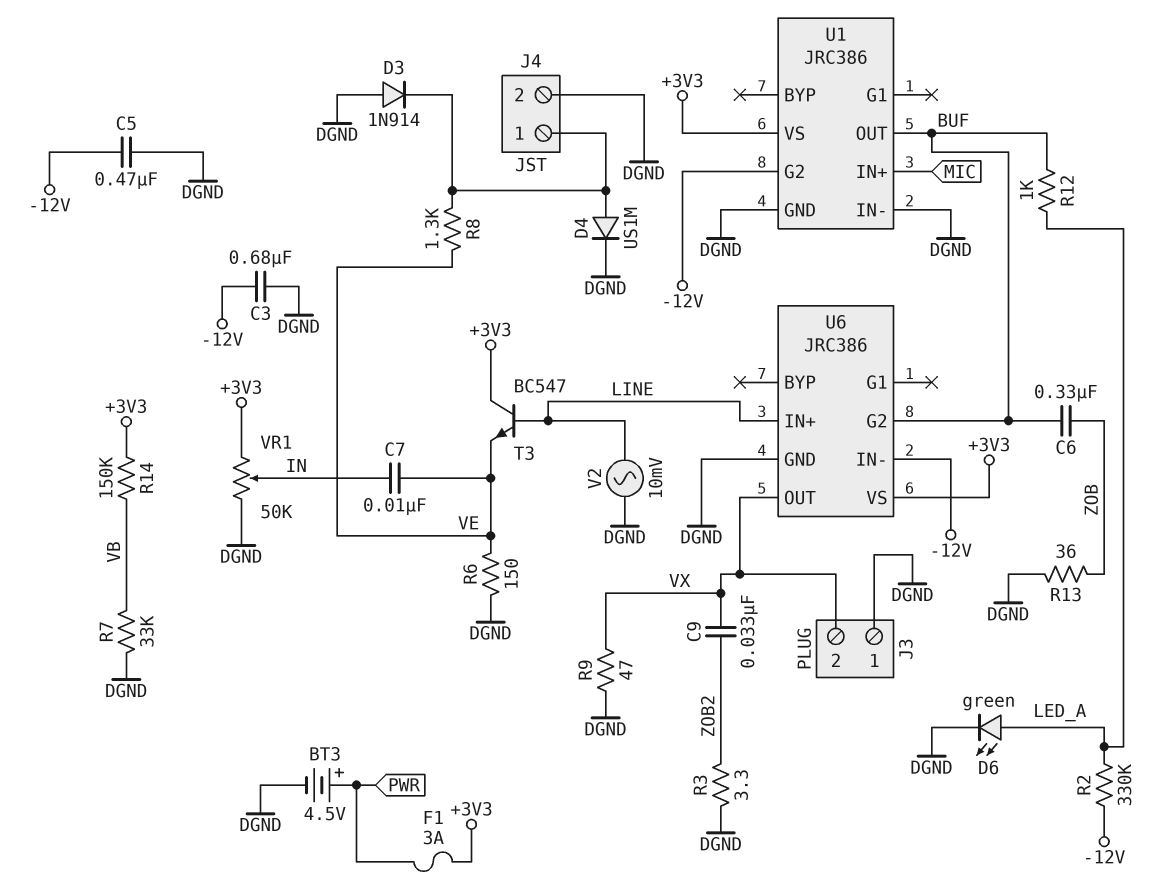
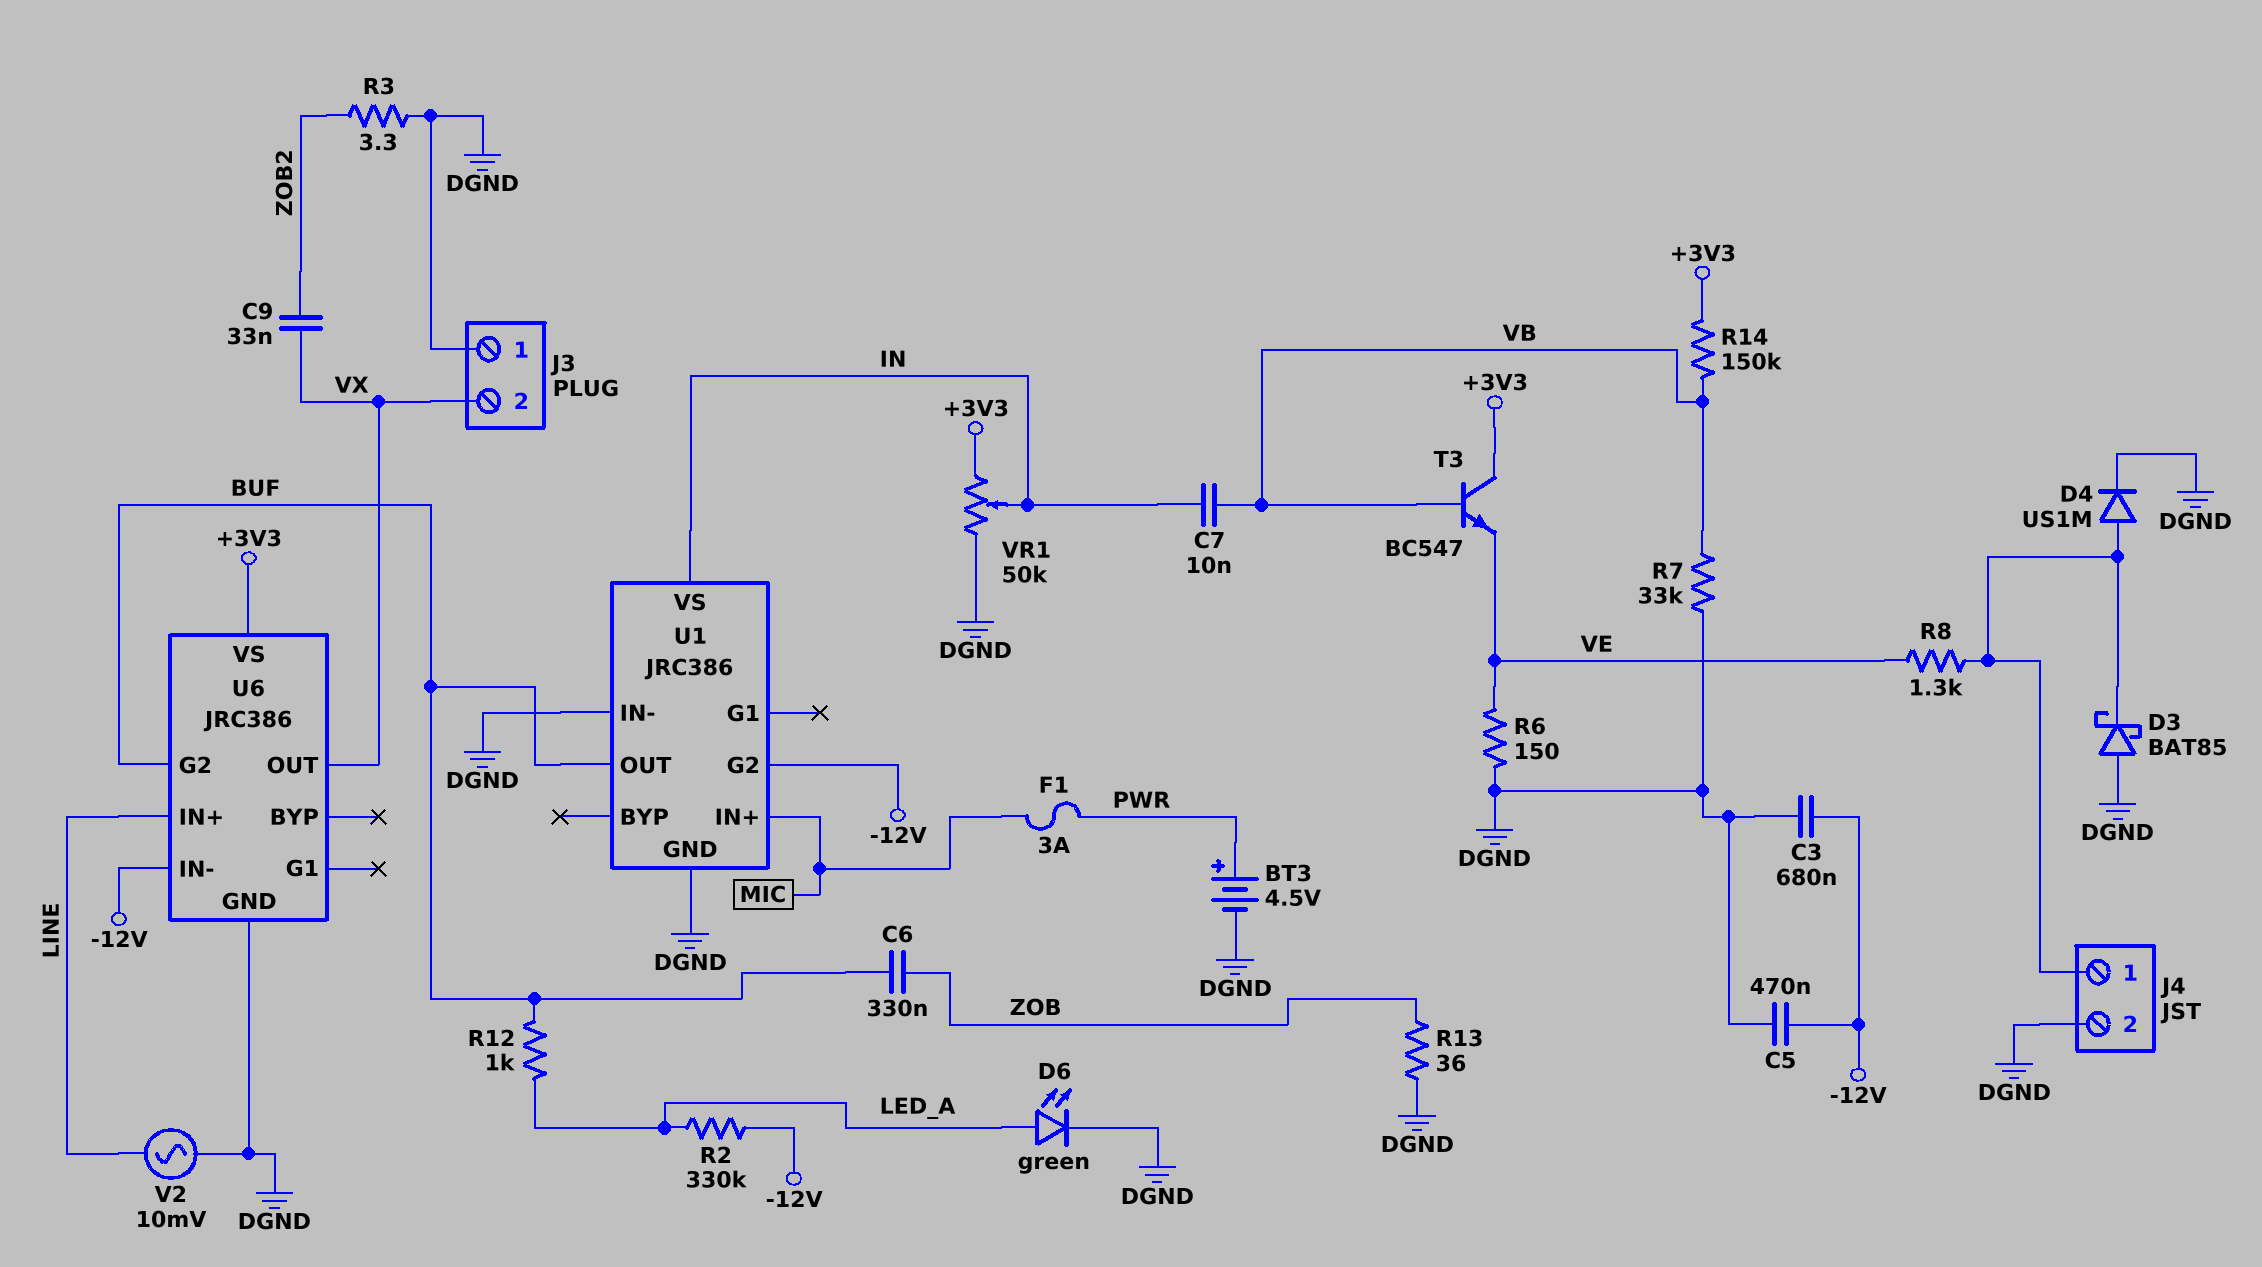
C7: 10nF (IN, VE) -> 10nF (IN, VB)
D3: diode 1N914 (A DGND, K J4/1) -> schottky BAT85 (A DGND, K J4/1)
F1: 3A (+3V3, PWR) -> 3A (MIC, PWR)
R9: 47 (DGND, VX) -> none
T3: NPN BC547 (B LINE, C +3V3, E VE) -> NPN BC547 (B VB, C +3V3, E VE)
U1 pin VS: +3V3 -> IN

